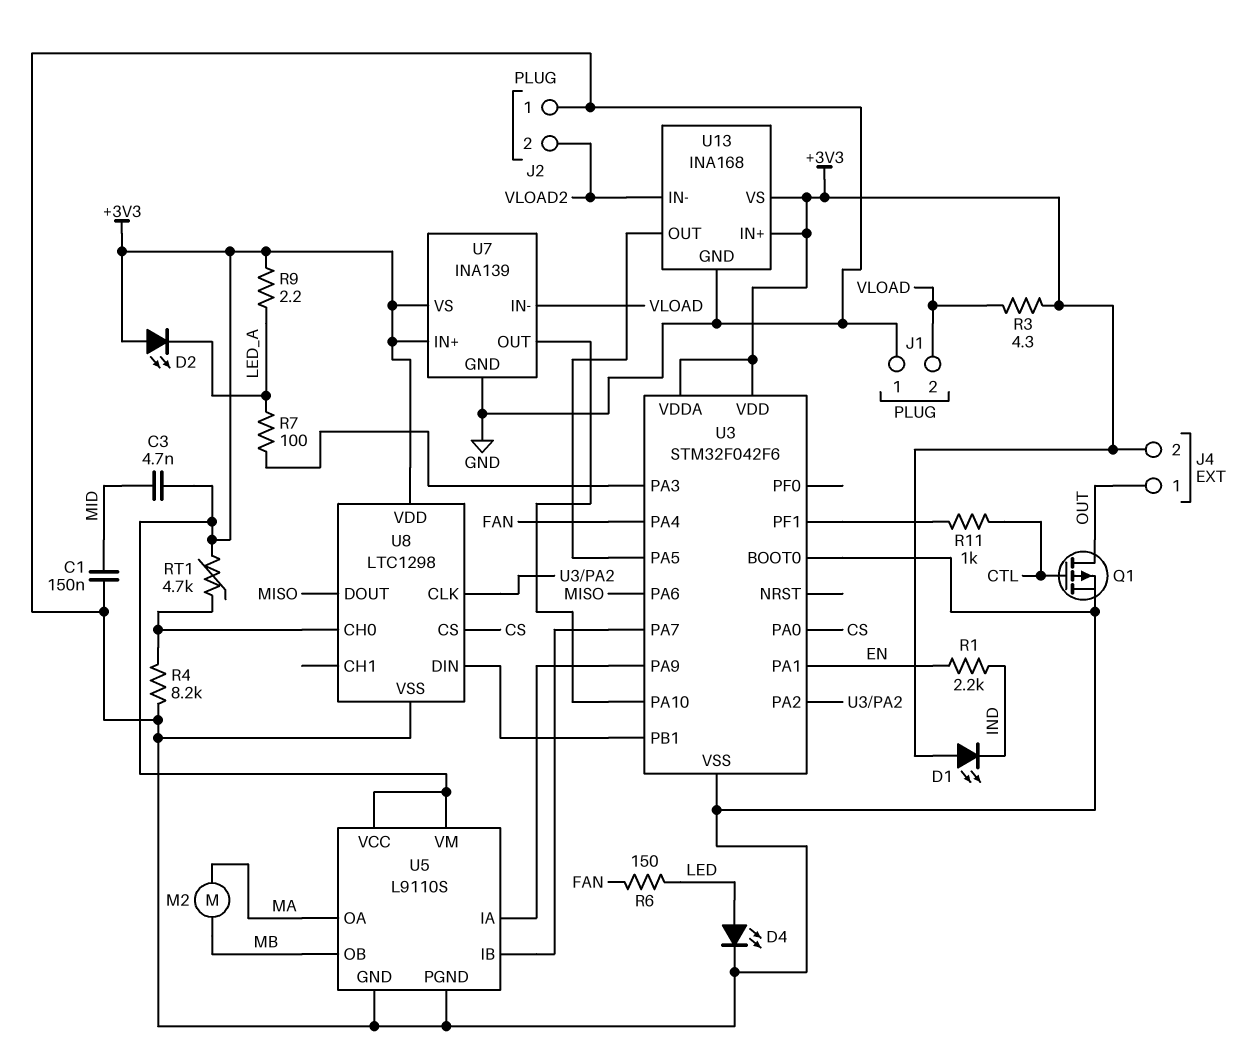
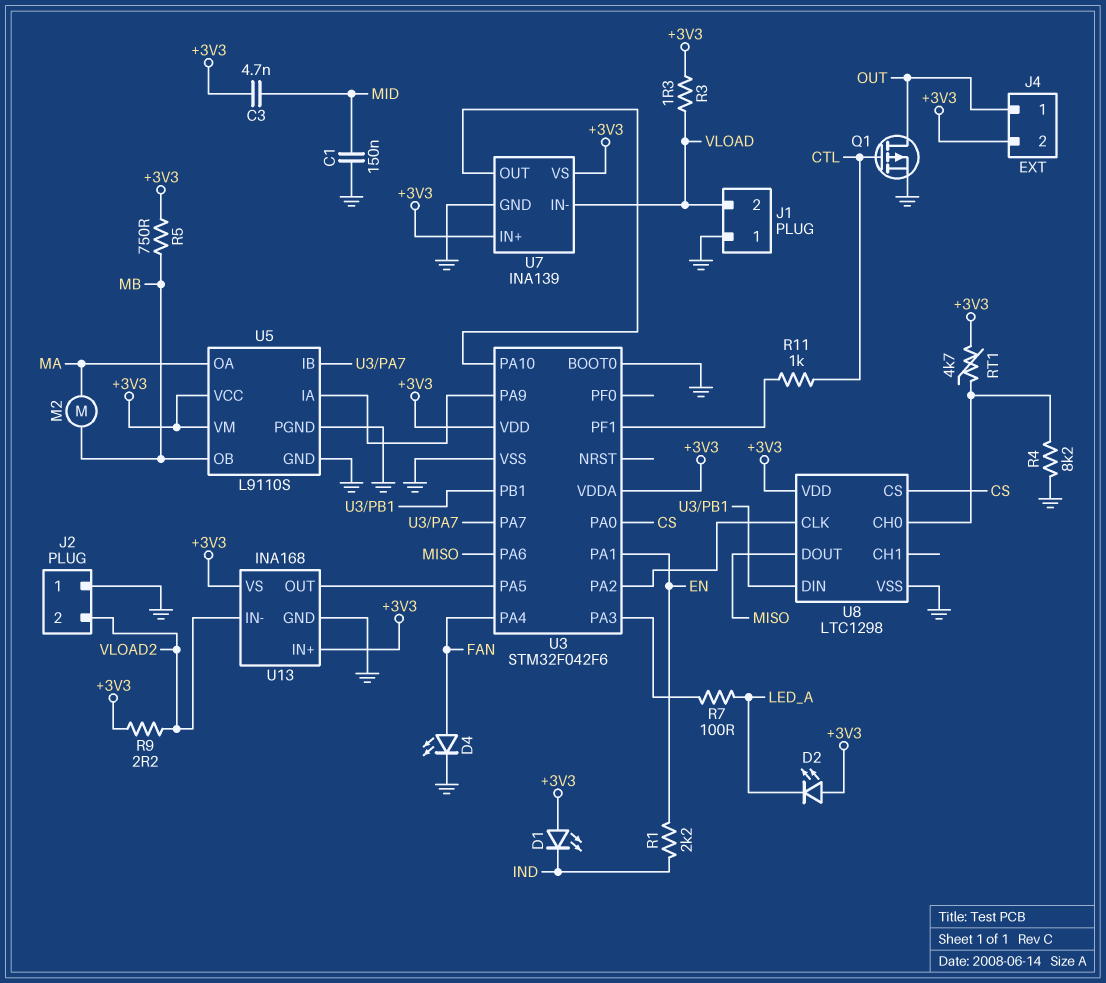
D4: LED (A LED, K GND) -> LED (A FAN, K GND)
R3: 4.3 (+3V3, VLOAD) -> 1.3 (+3V3, VLOAD)
R5: none -> 750 (+3V3, MB)
R6: 150 (FAN, LED) -> none
R9: 2.2 (+3V3, LED_A) -> 2.2 (+3V3, VLOAD2)

